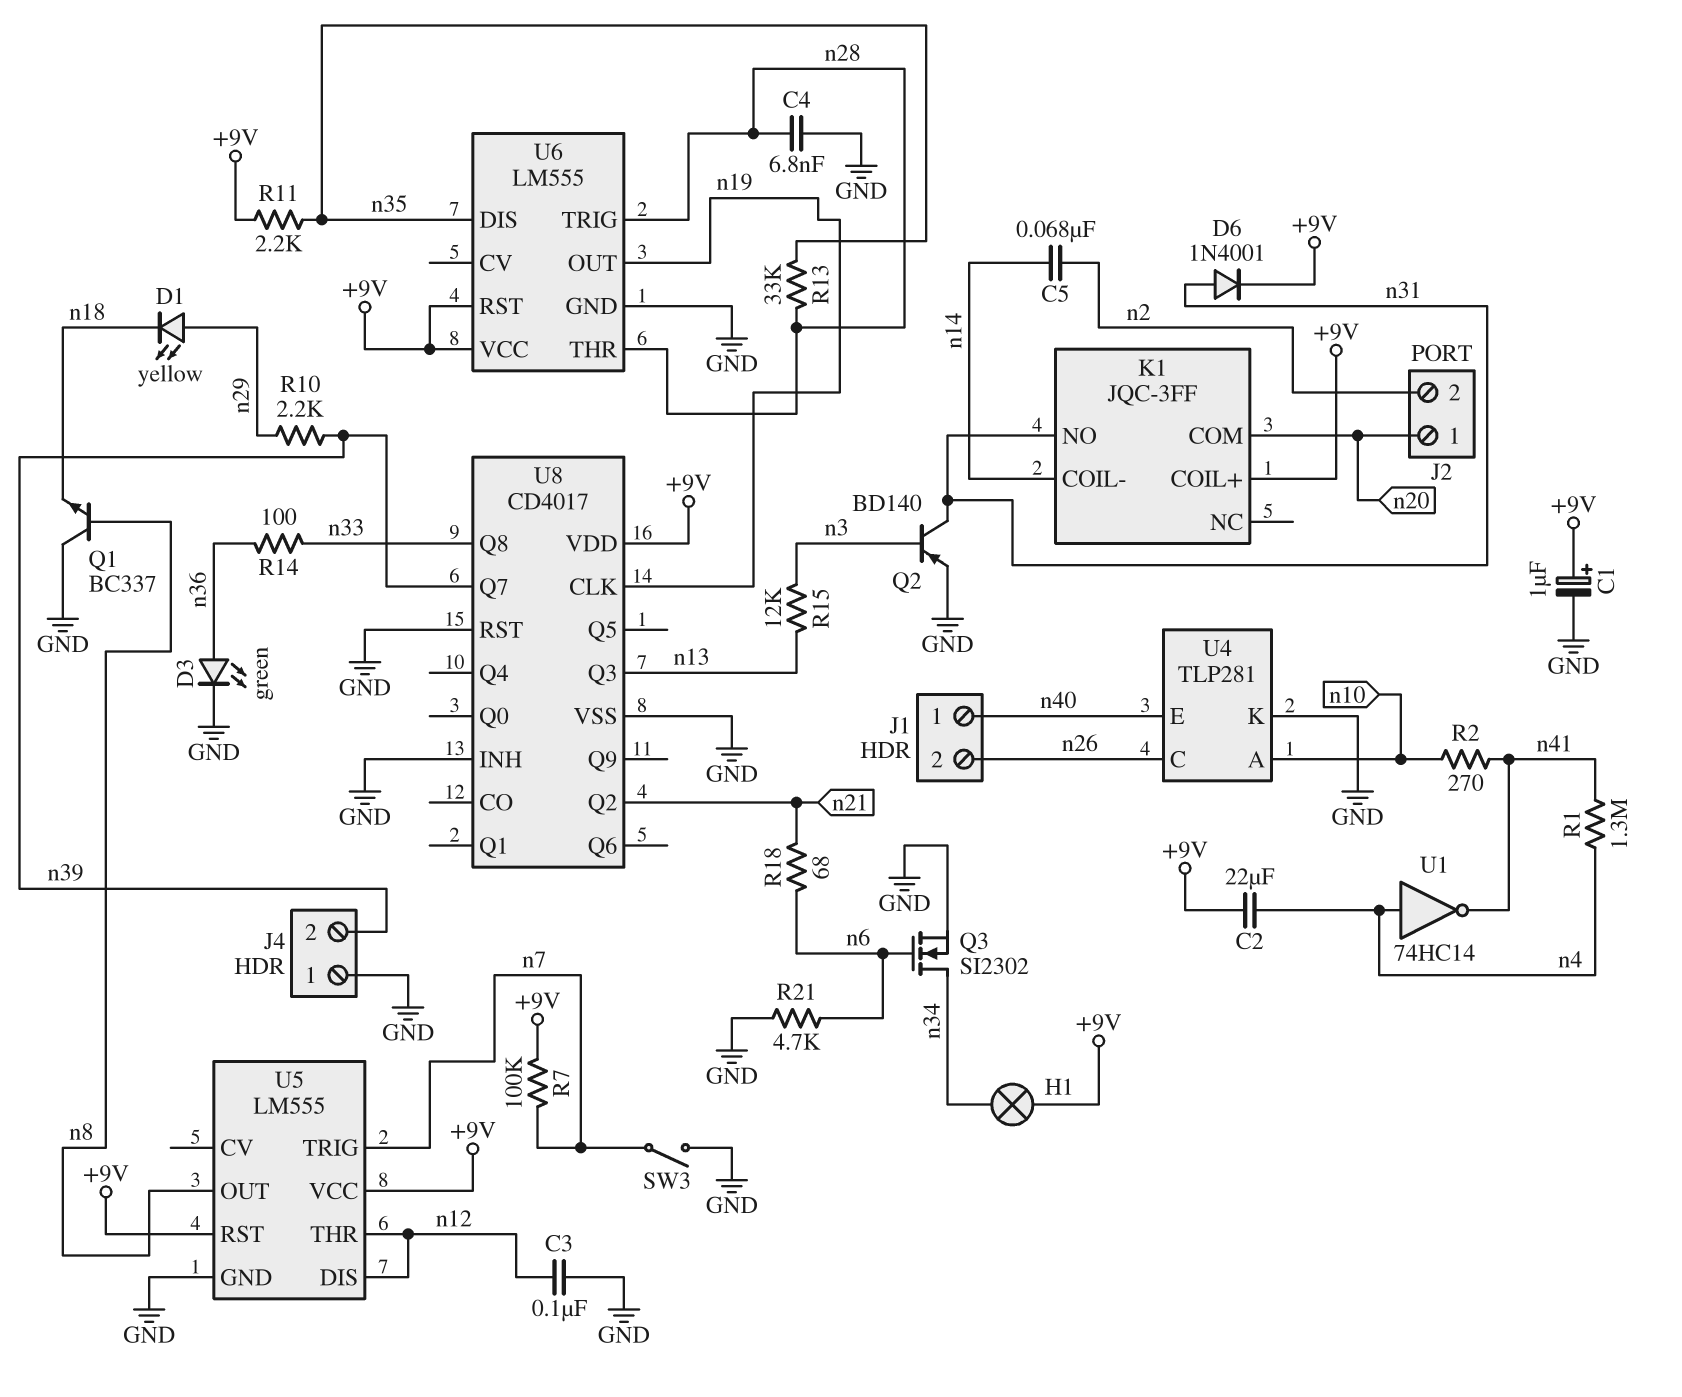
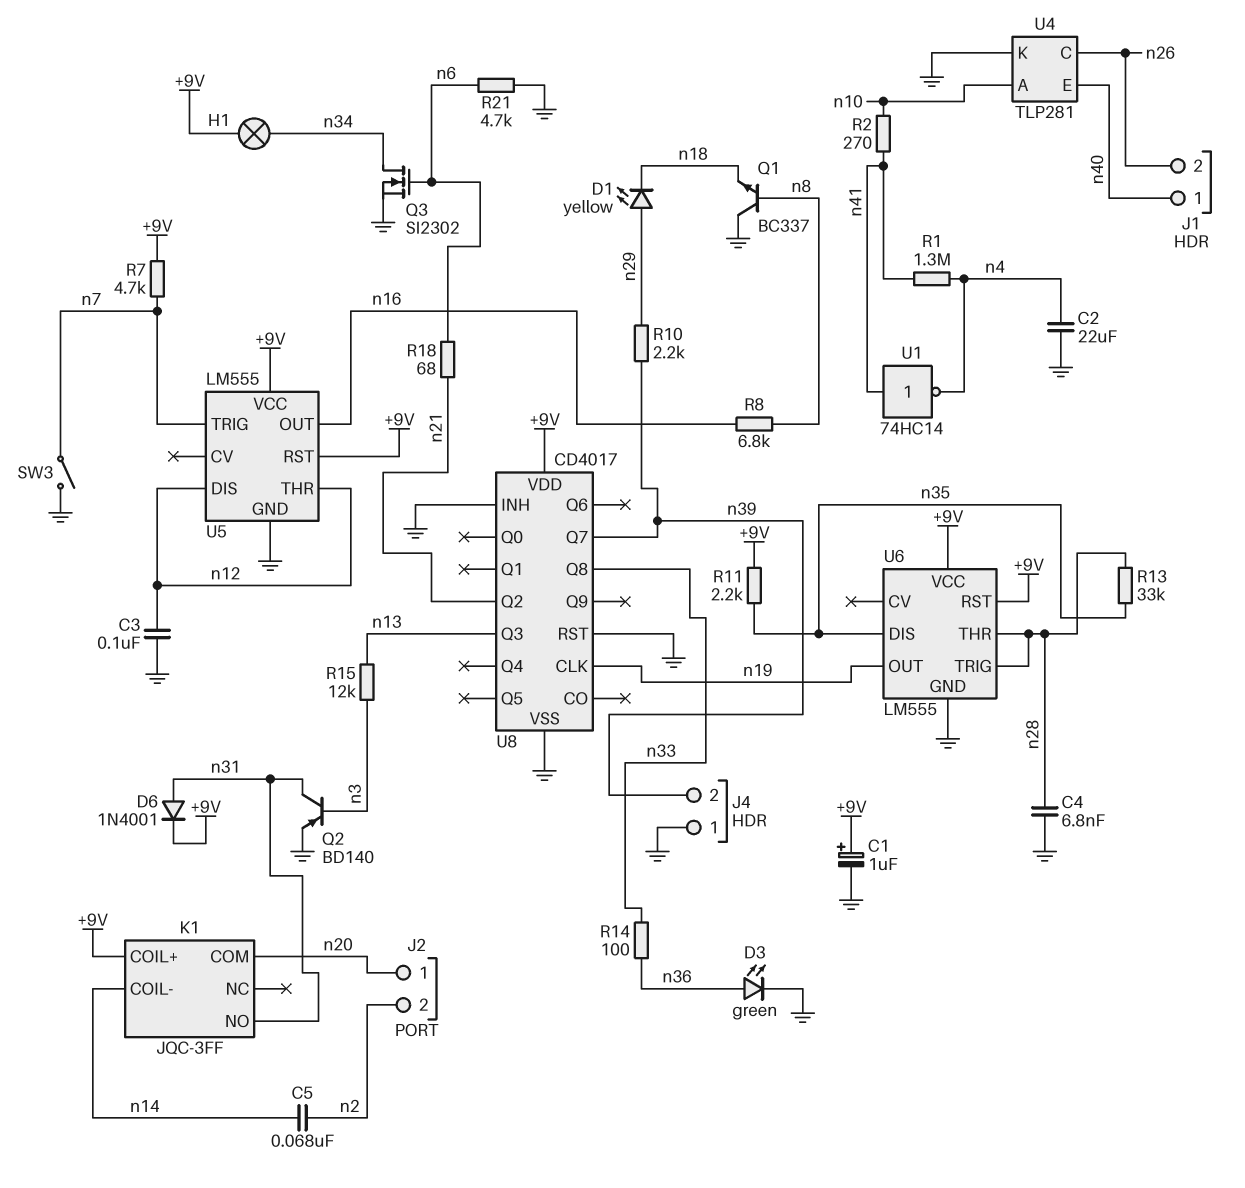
C2: 22uF (+9V, n4) -> 22uF (GND, n4)
R7: 100k (+9V, n7) -> 4.7k (+9V, n7)
R8: none -> 6.8k (n8, n16)
U1: NOT 74HC14 (in n4, out n41) -> NOT 74HC14 (in n41, out n4)
U5 pin OUT: n8 -> n16

